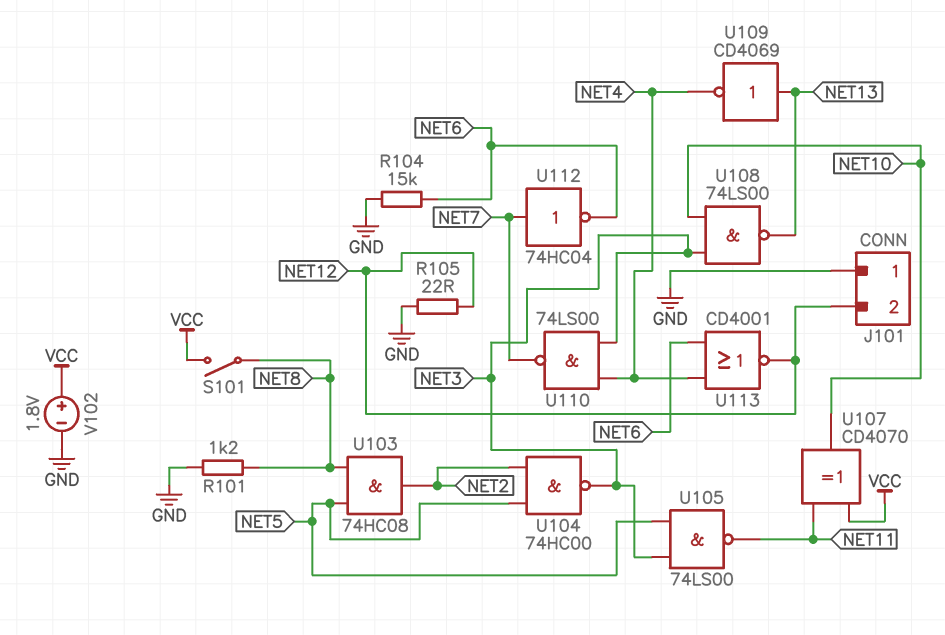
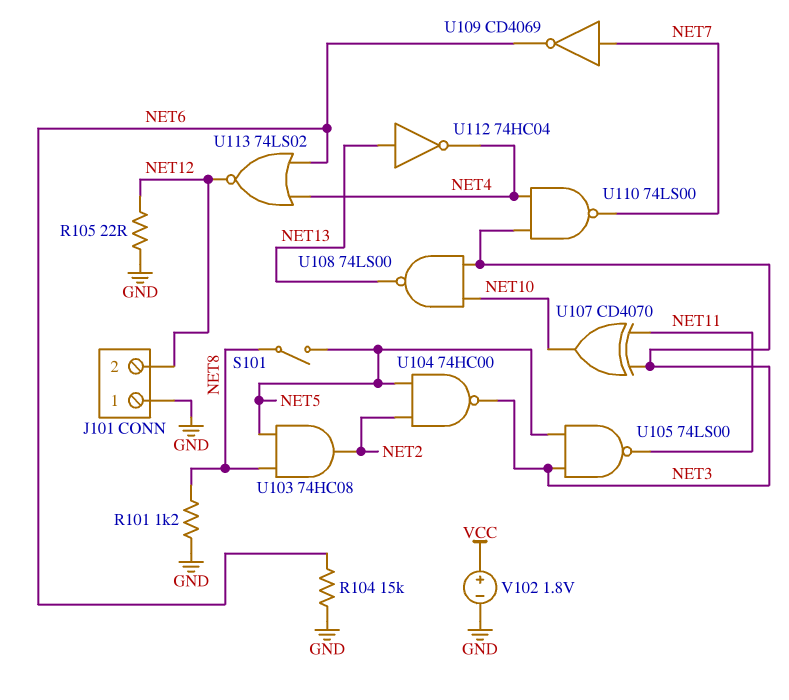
S101: switch (NET8, VCC) -> switch (NET5, NET8)
U107: XOR CD4070 (in NET11, in VCC, out NET10) -> XOR CD4070 (in NET3, in NET11, out NET10)
U109: NOT CD4069 (in NET13, out NET4) -> NOT CD4069 (in NET7, out NET6)
U112: NOT 74HC04 (in NET7, out NET6) -> NOT 74HC04 (in NET13, out NET4)
U113: NOR CD4001 (in NET4, in NET6, out NET12) -> NOR 74LS02 (in NET4, in NET6, out NET12)

